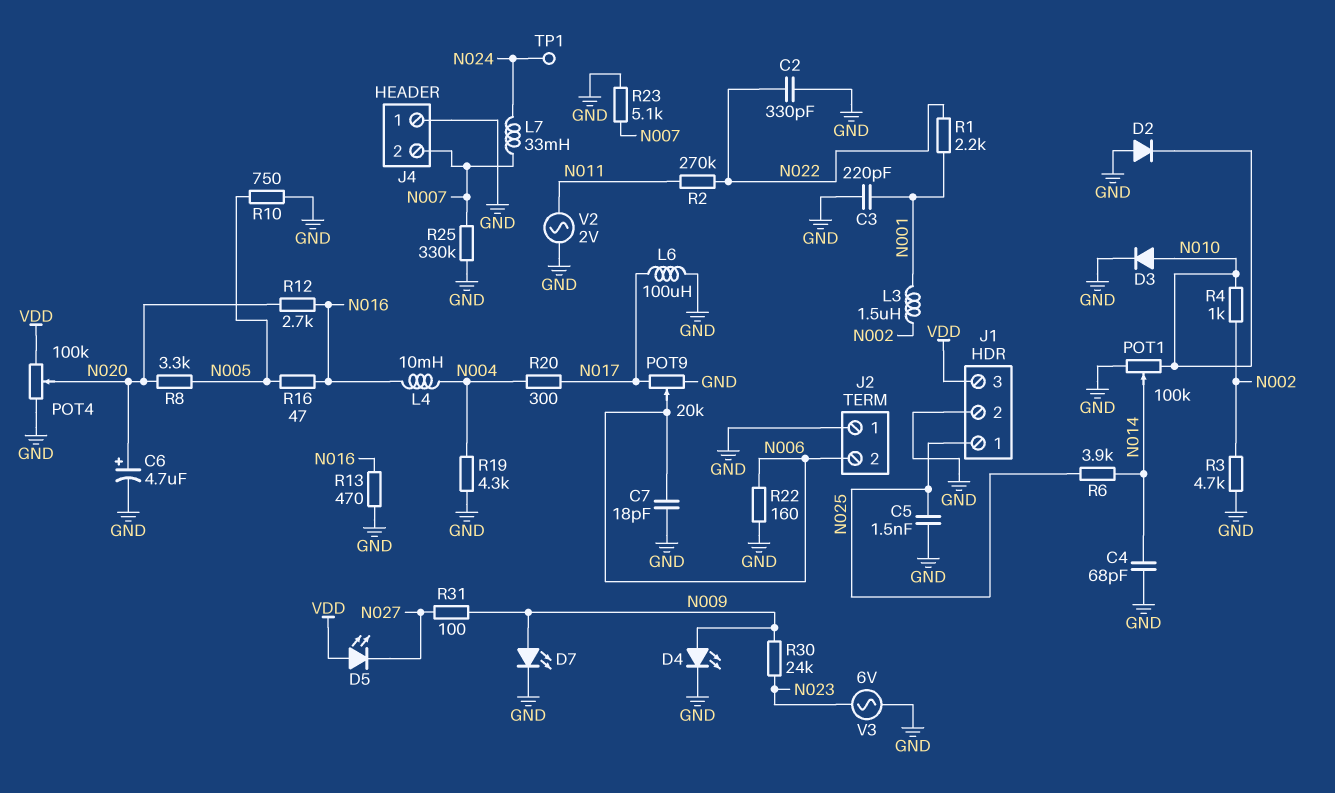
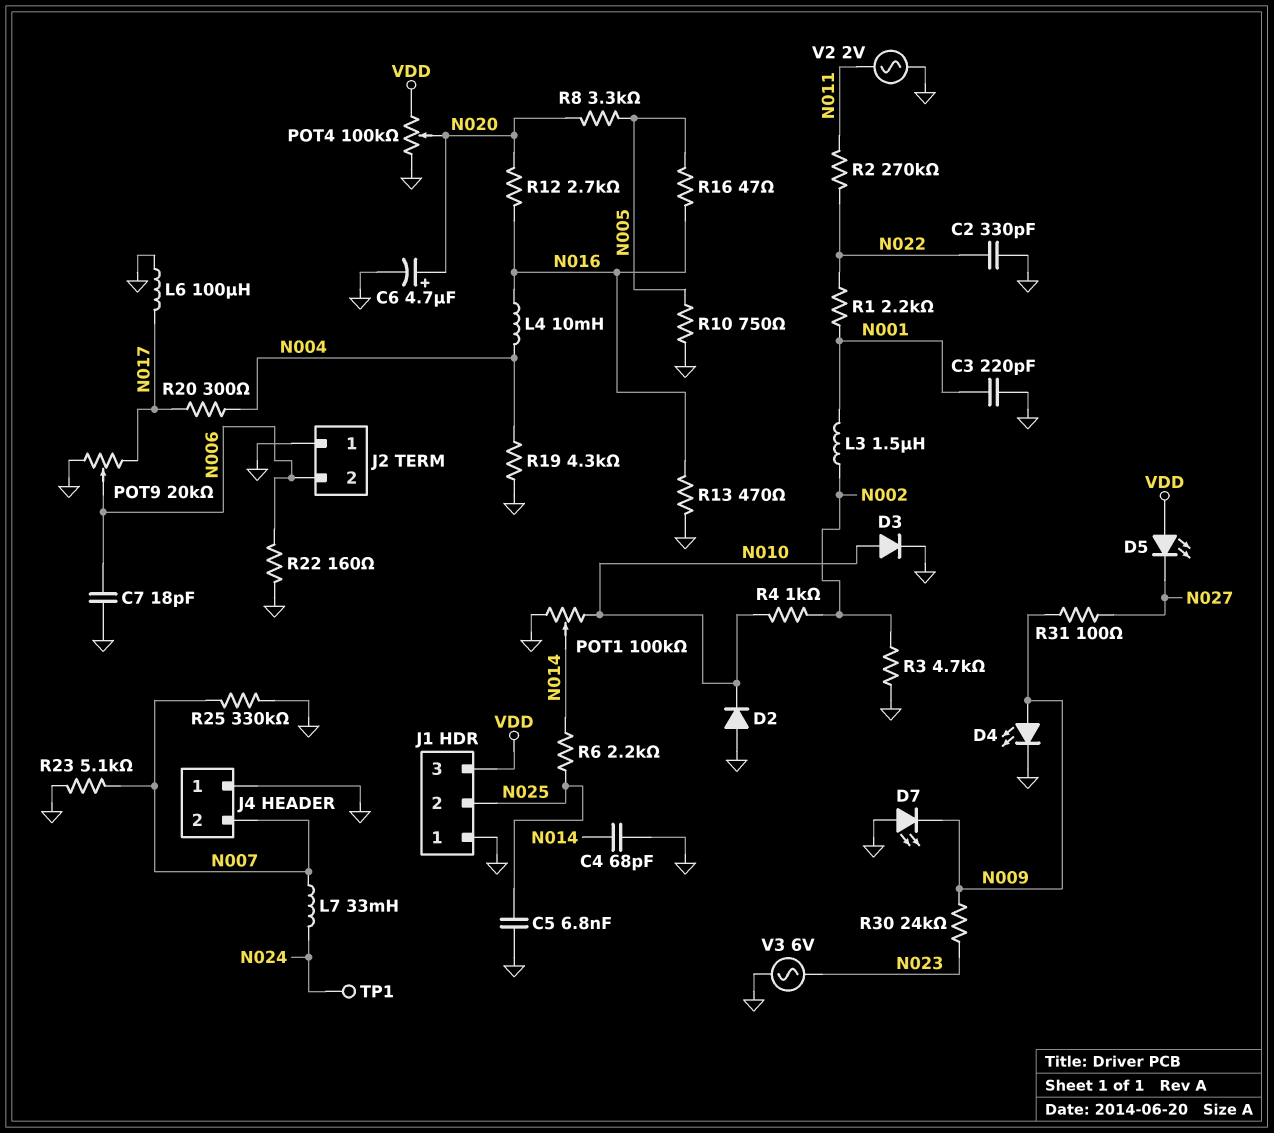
C5: 1.5nF (GND, N025) -> 6.8nF (GND, N025)
D7: LED (A N009, K GND) -> LED (A GND, K N009)
J1 pin 1: N025 -> GND
J1 pin 2: GND -> N025
R6: 3.9k (N014, N025) -> 2.2k (N014, N025)

